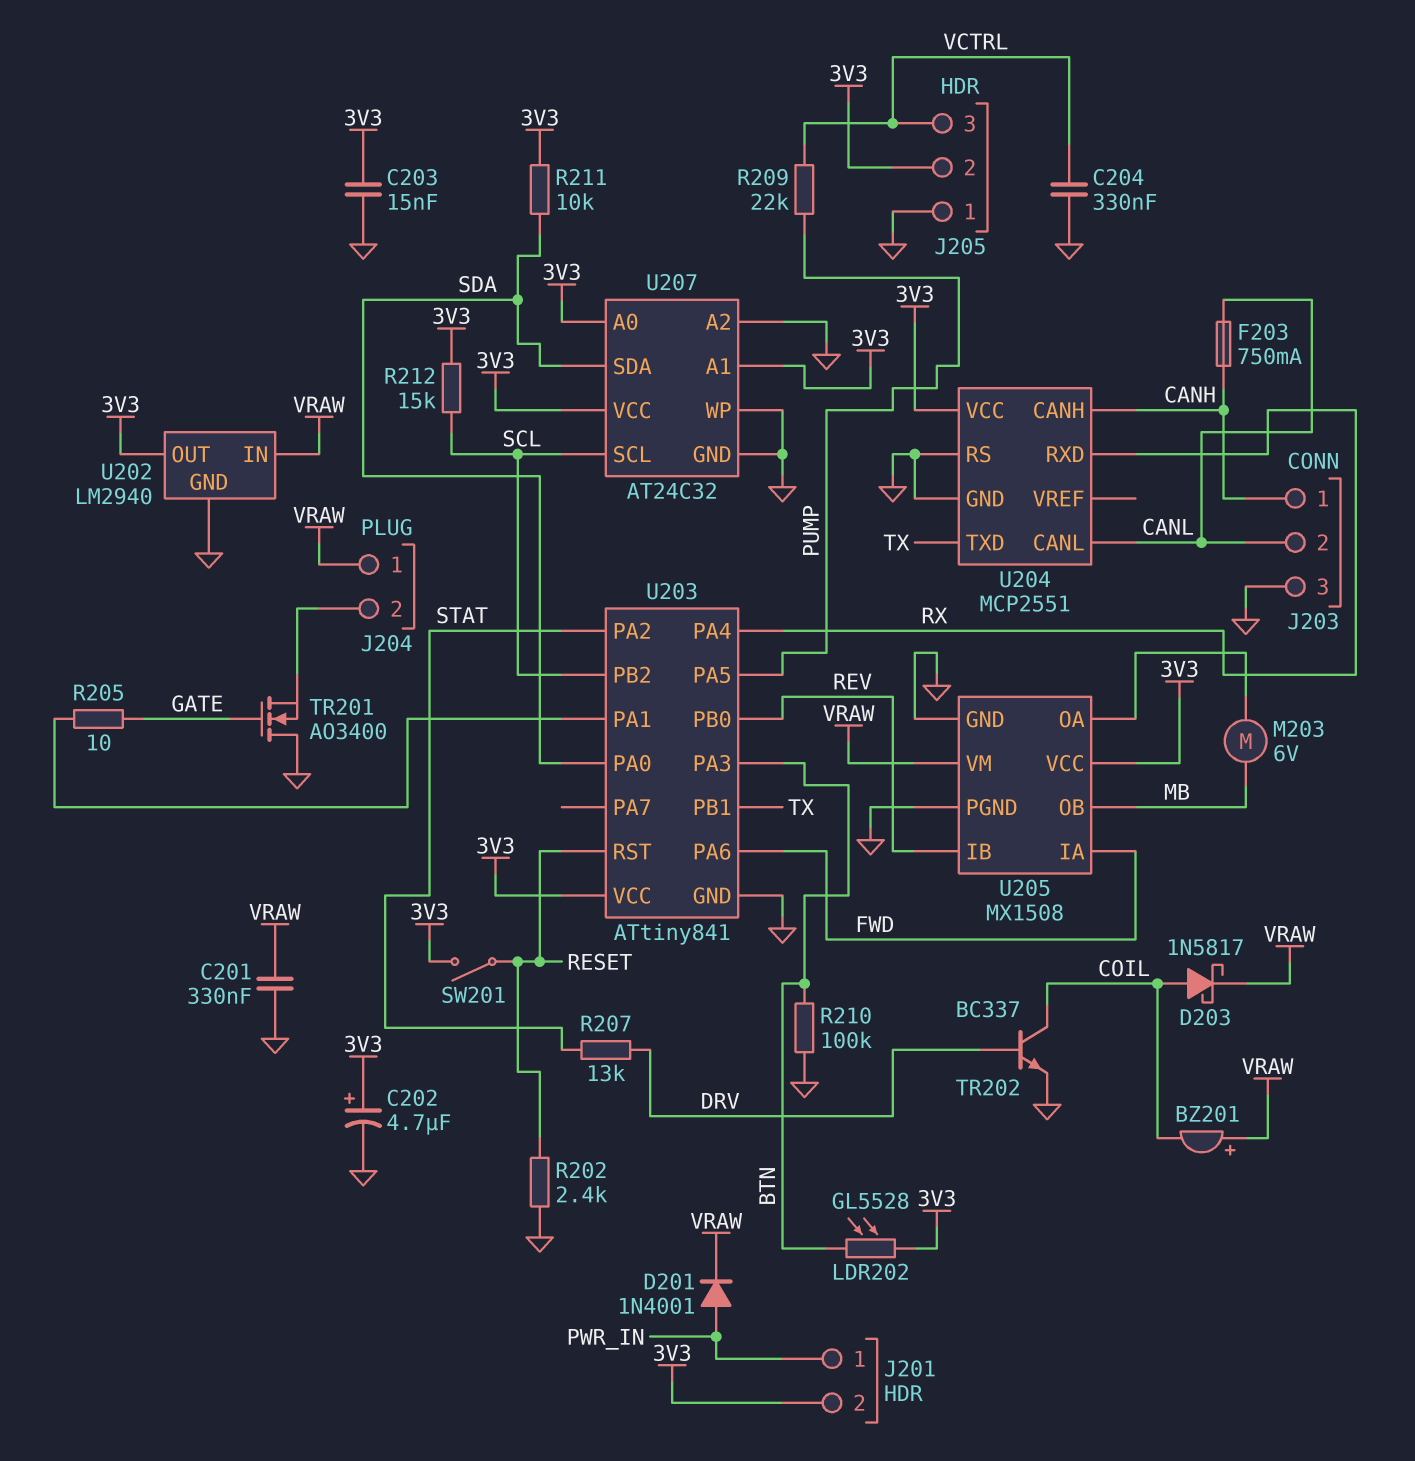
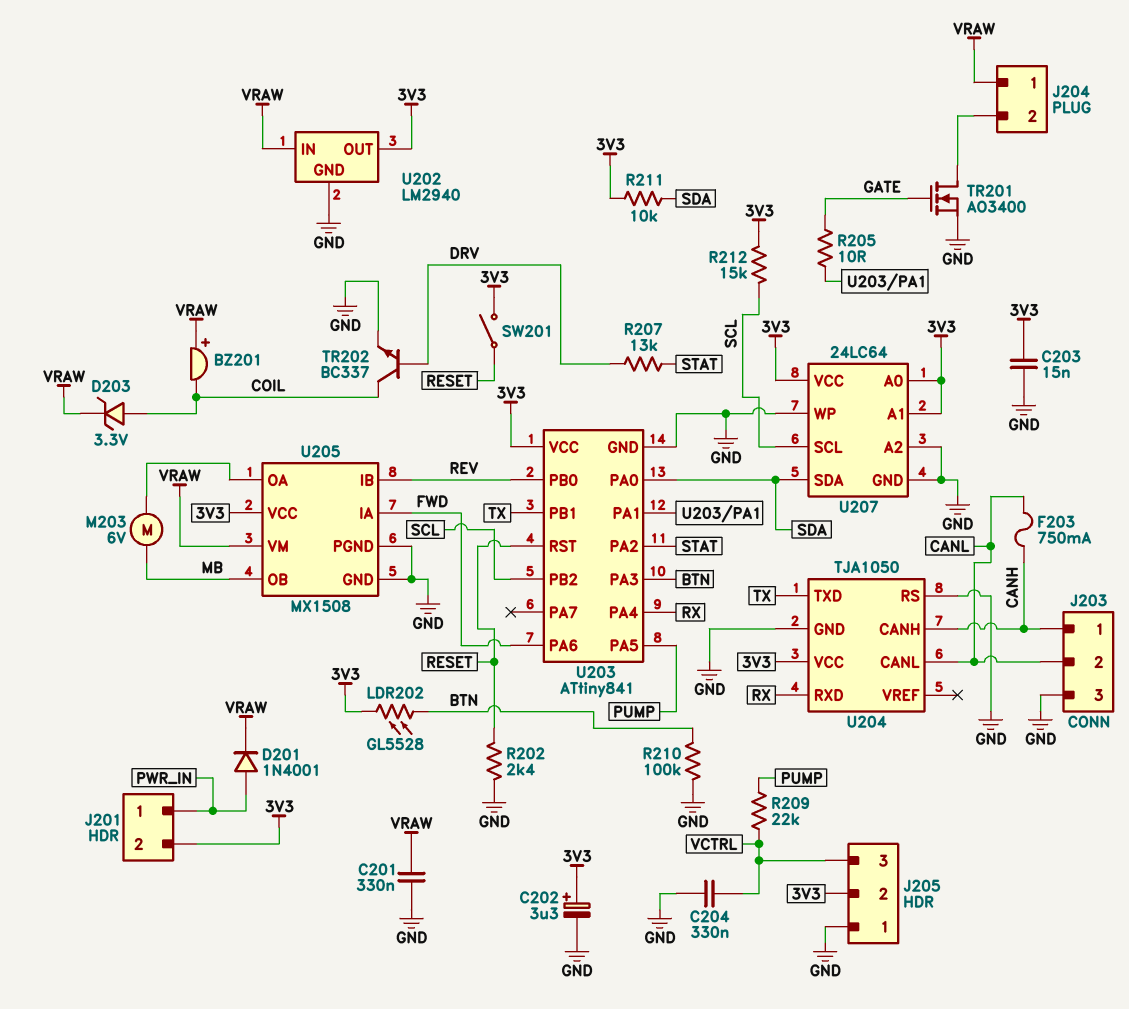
C202: 4.7uF (plus 3V3, minus GND) -> 3.3uF (plus 3V3, minus GND)
D203: schottky 1N5817 (A COIL, K VRAW) -> zener 3.3V (A COIL, K VRAW)
TR201: NMOS AO3400 (G GATE, D GND, S J204/2) -> NMOS AO3400 (G GATE, D J204/2, S GND)
U204: MCP2551 -> TJA1050
U207: AT24C32 -> 24LC64

